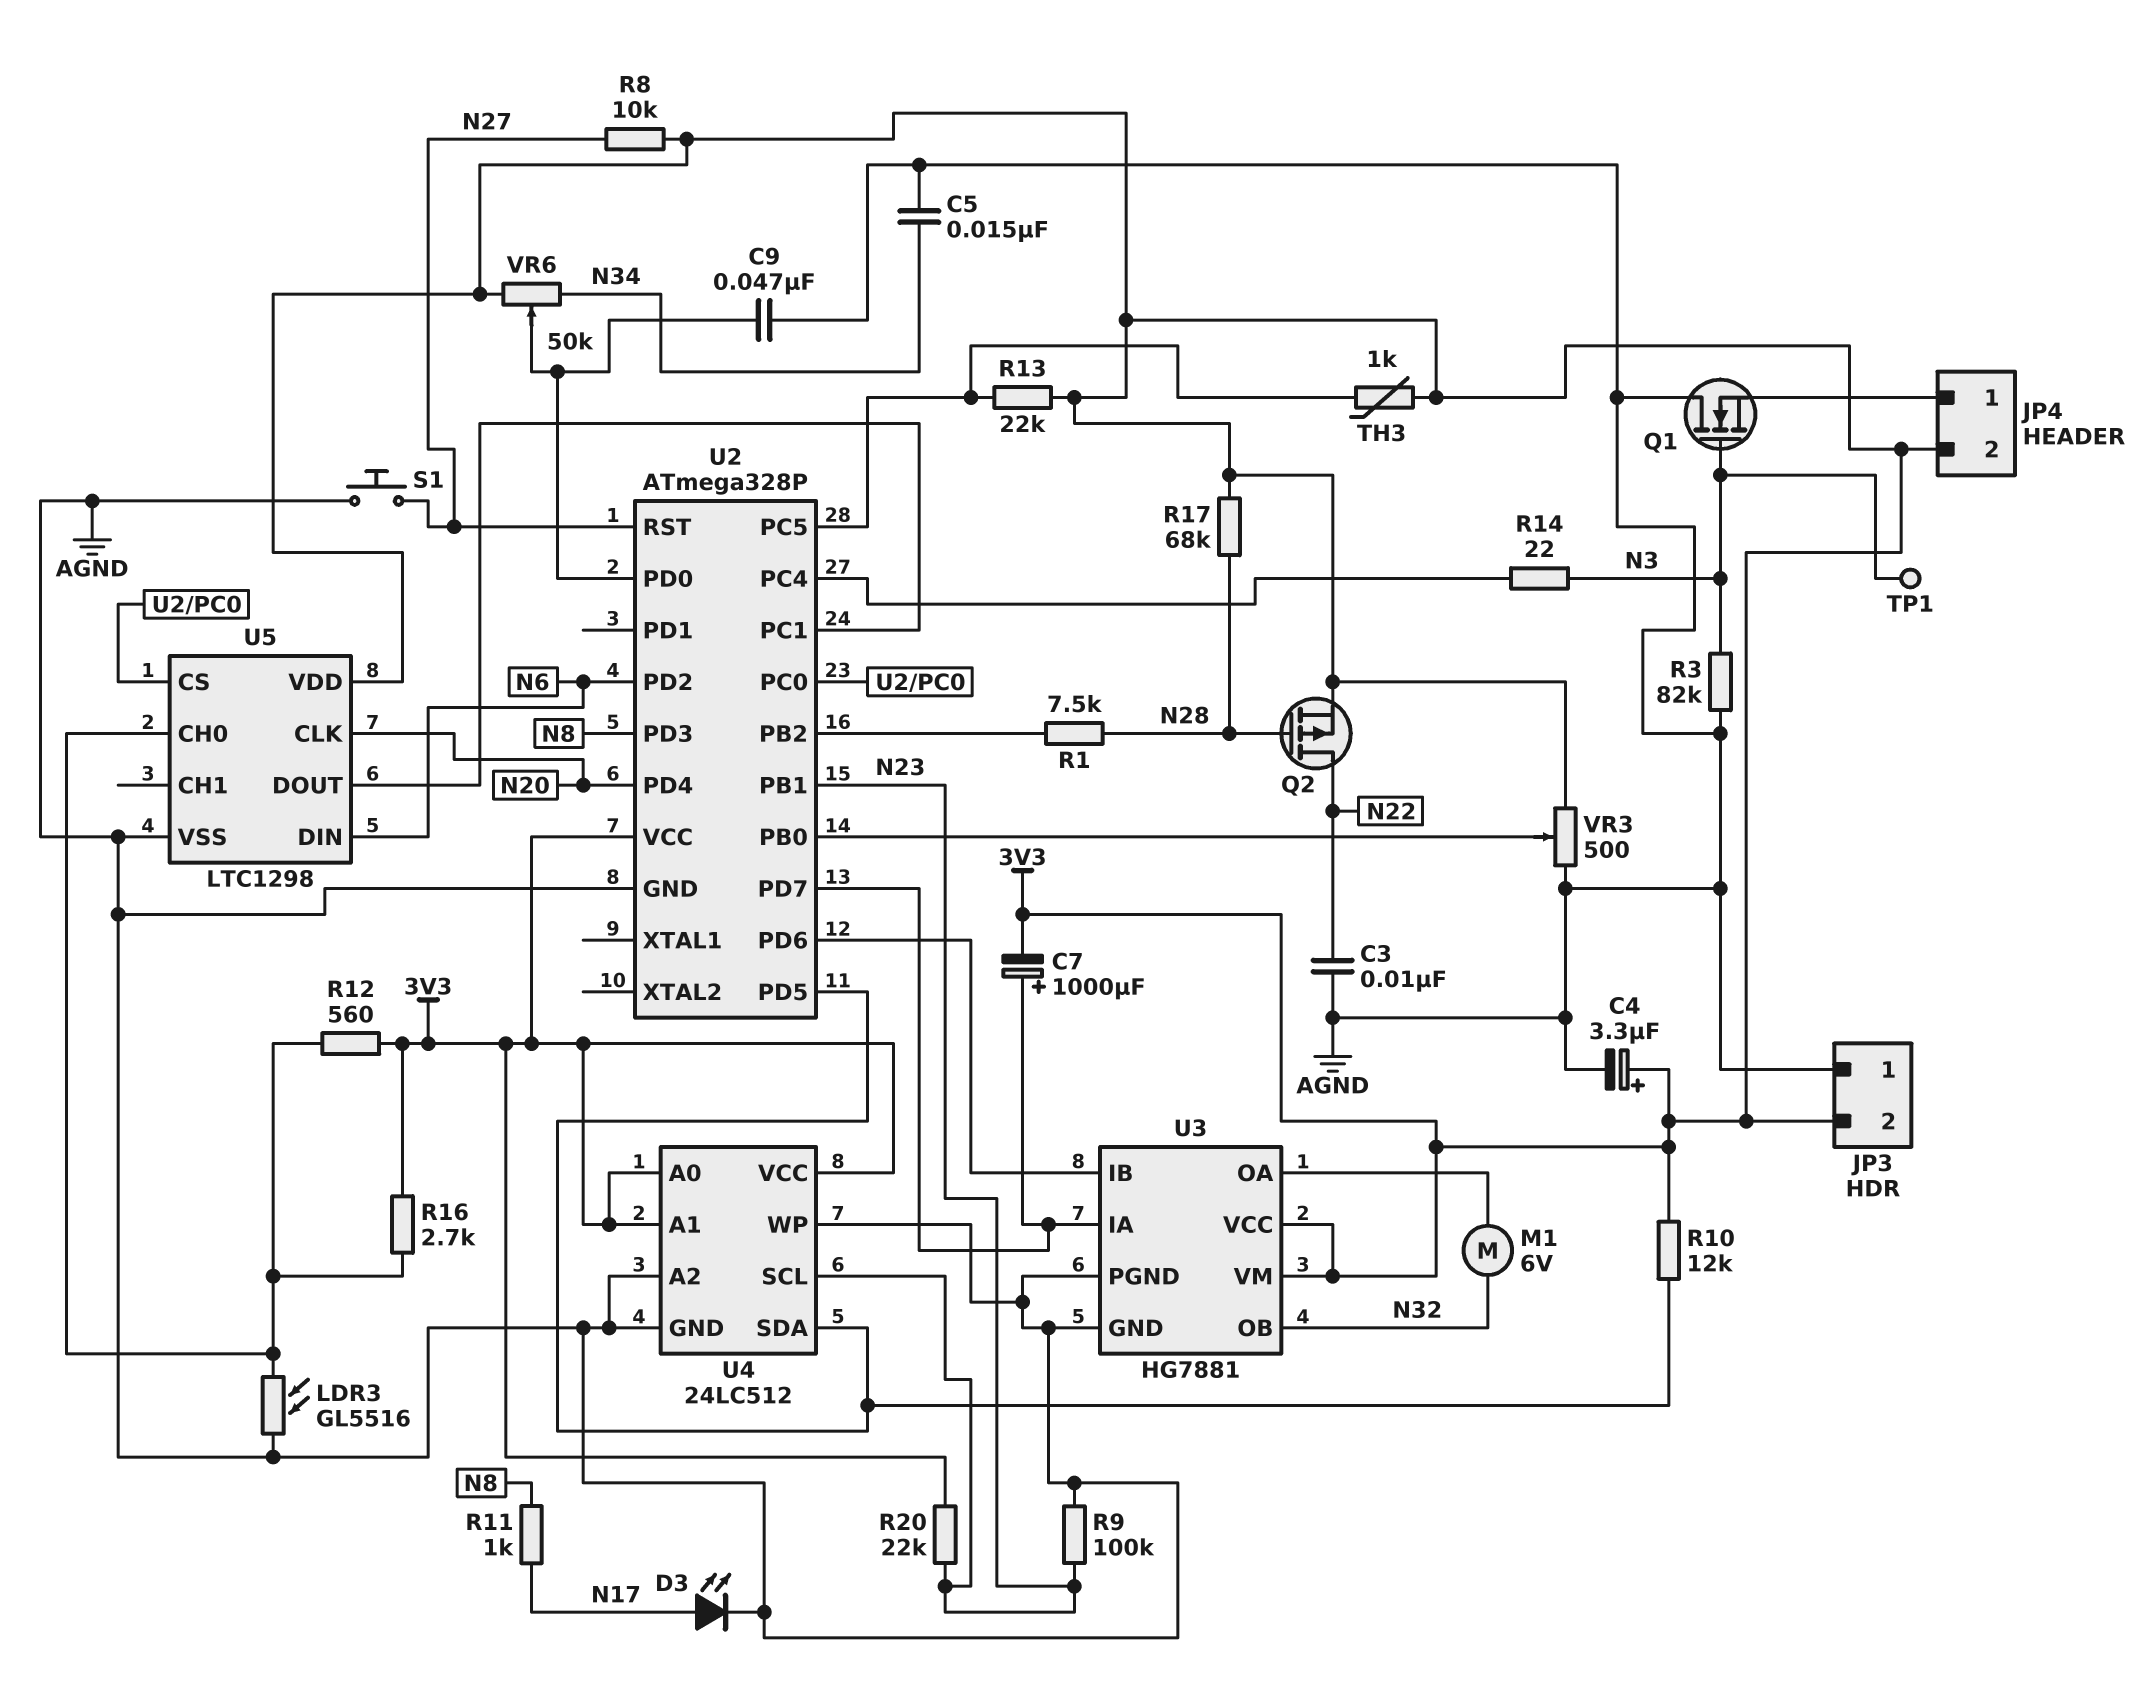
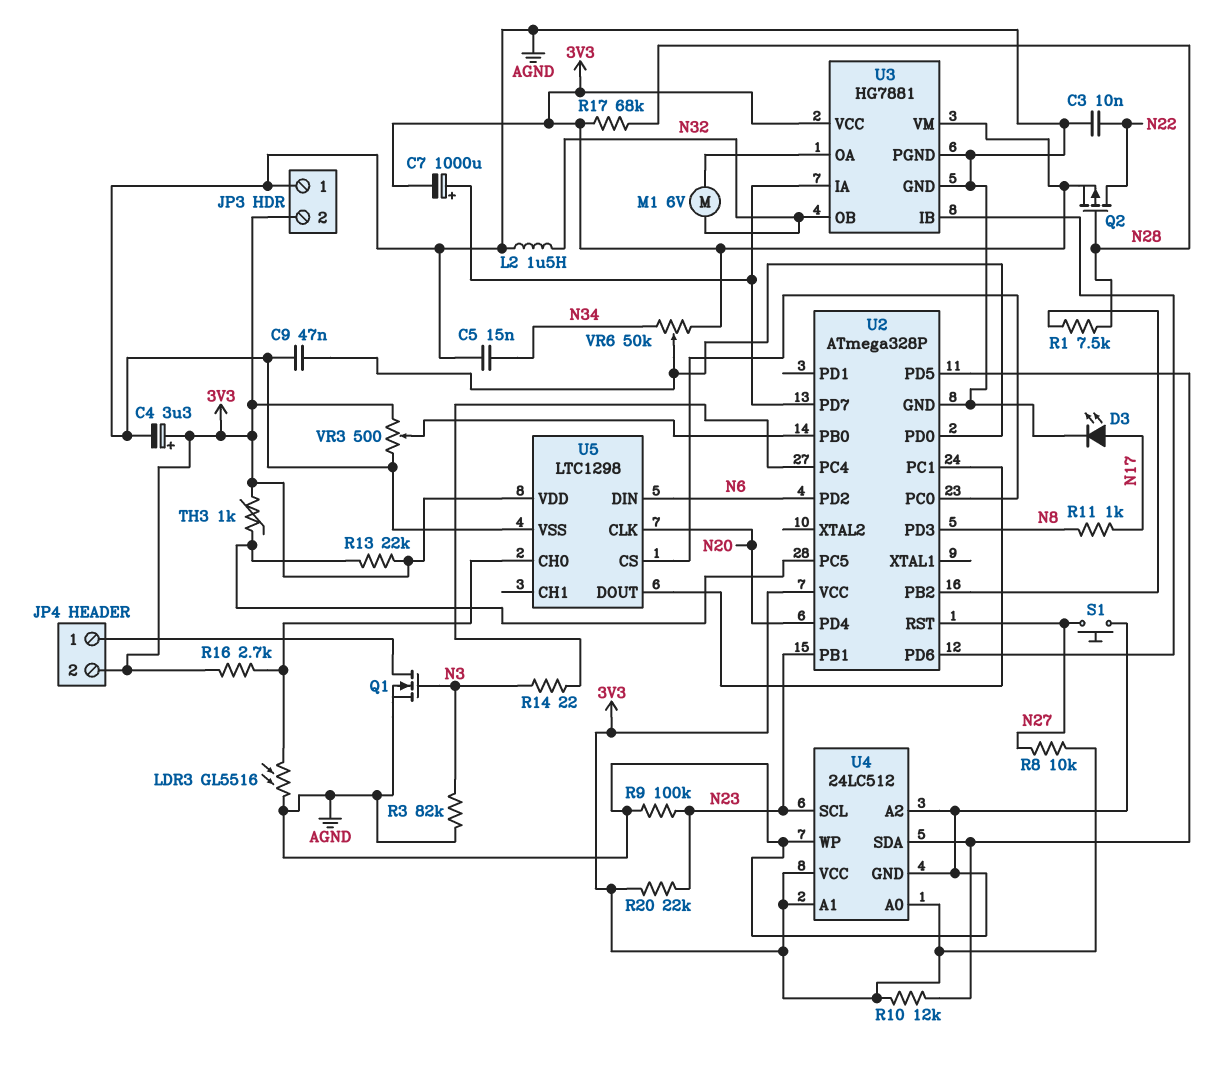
L2: none -> 1.5uH (AGND, N32)
Q1: NMOS (G N3, D AGND, S JP4/1) -> NMOS (G N3, D JP4/1, S AGND)
R12: 560 (3V3, U5/CH0) -> none
TP1: test point (N3) -> none

